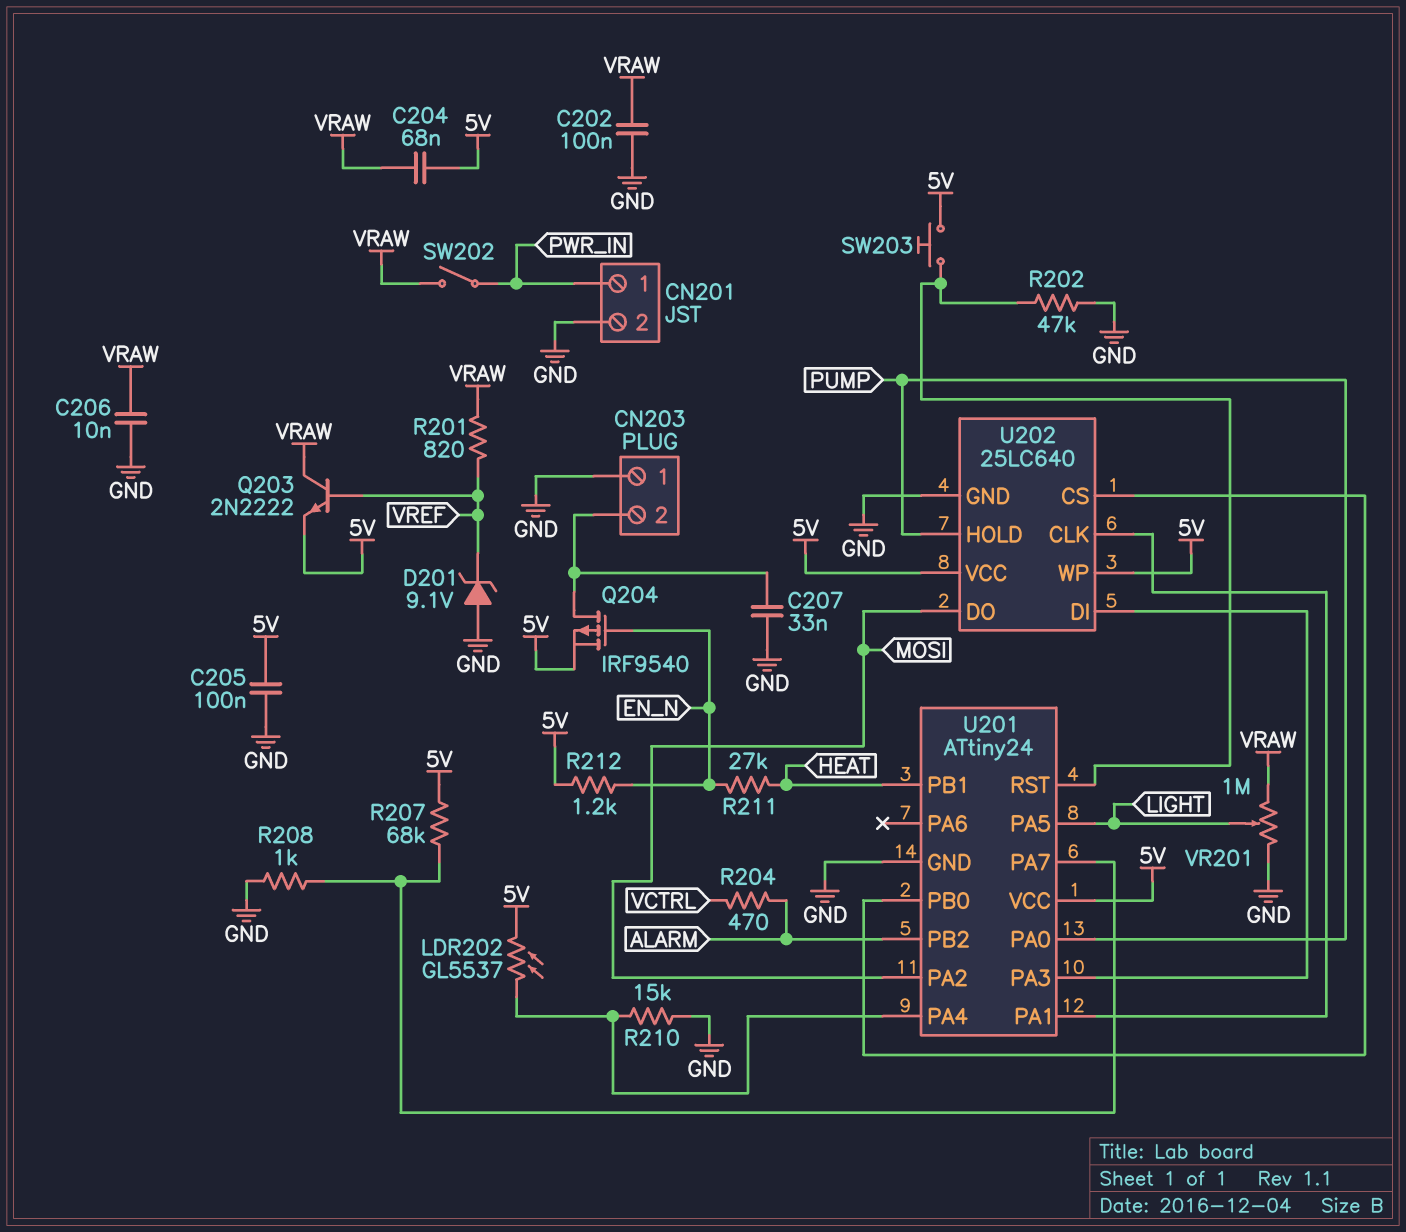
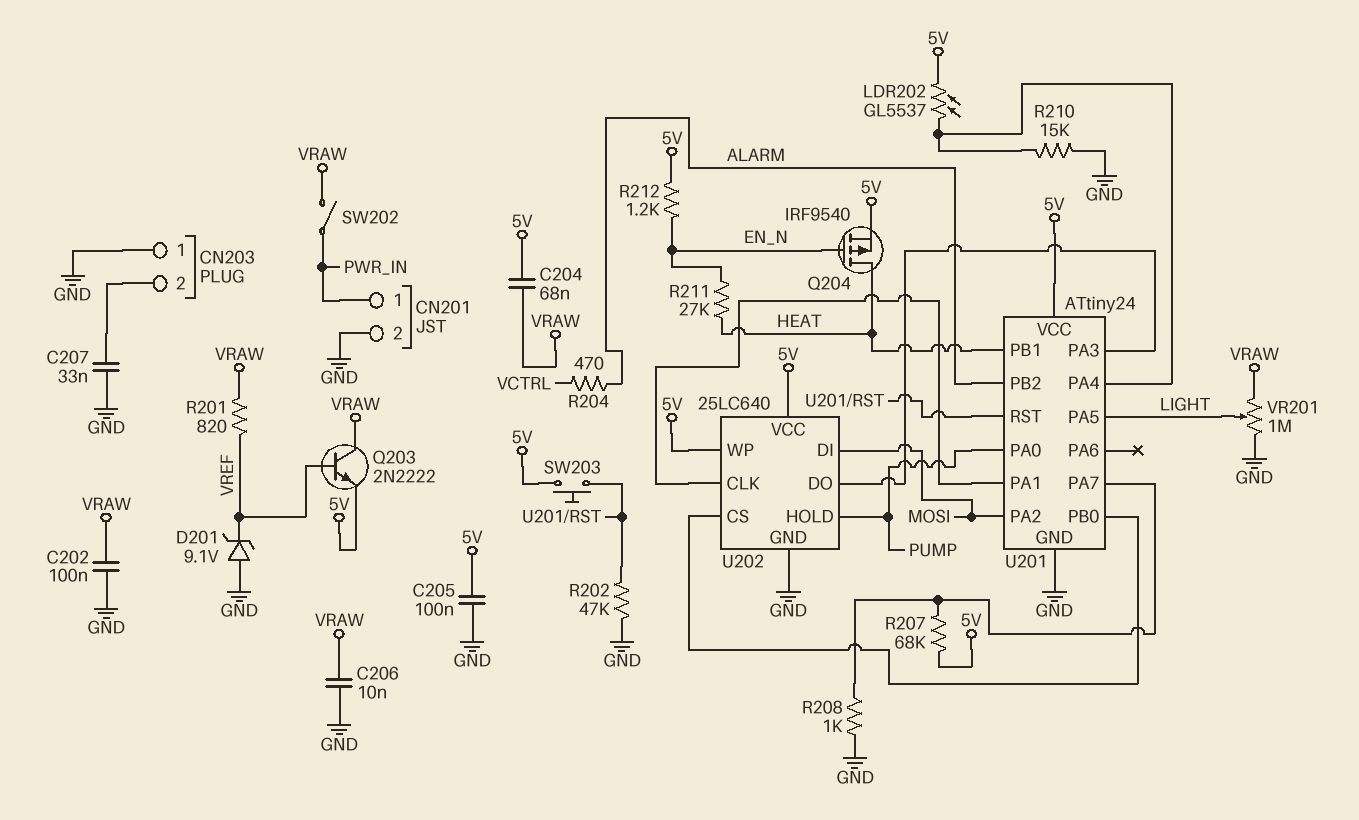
Q204: PMOS IRF9540 (G EN_N, D CN203/2, S 5V) -> PMOS IRF9540 (G EN_N, D HEAT, S 5V)
U202 pin DI: U201/PA3 -> MOSI
U202 pin DO: MOSI -> U201/PA3

